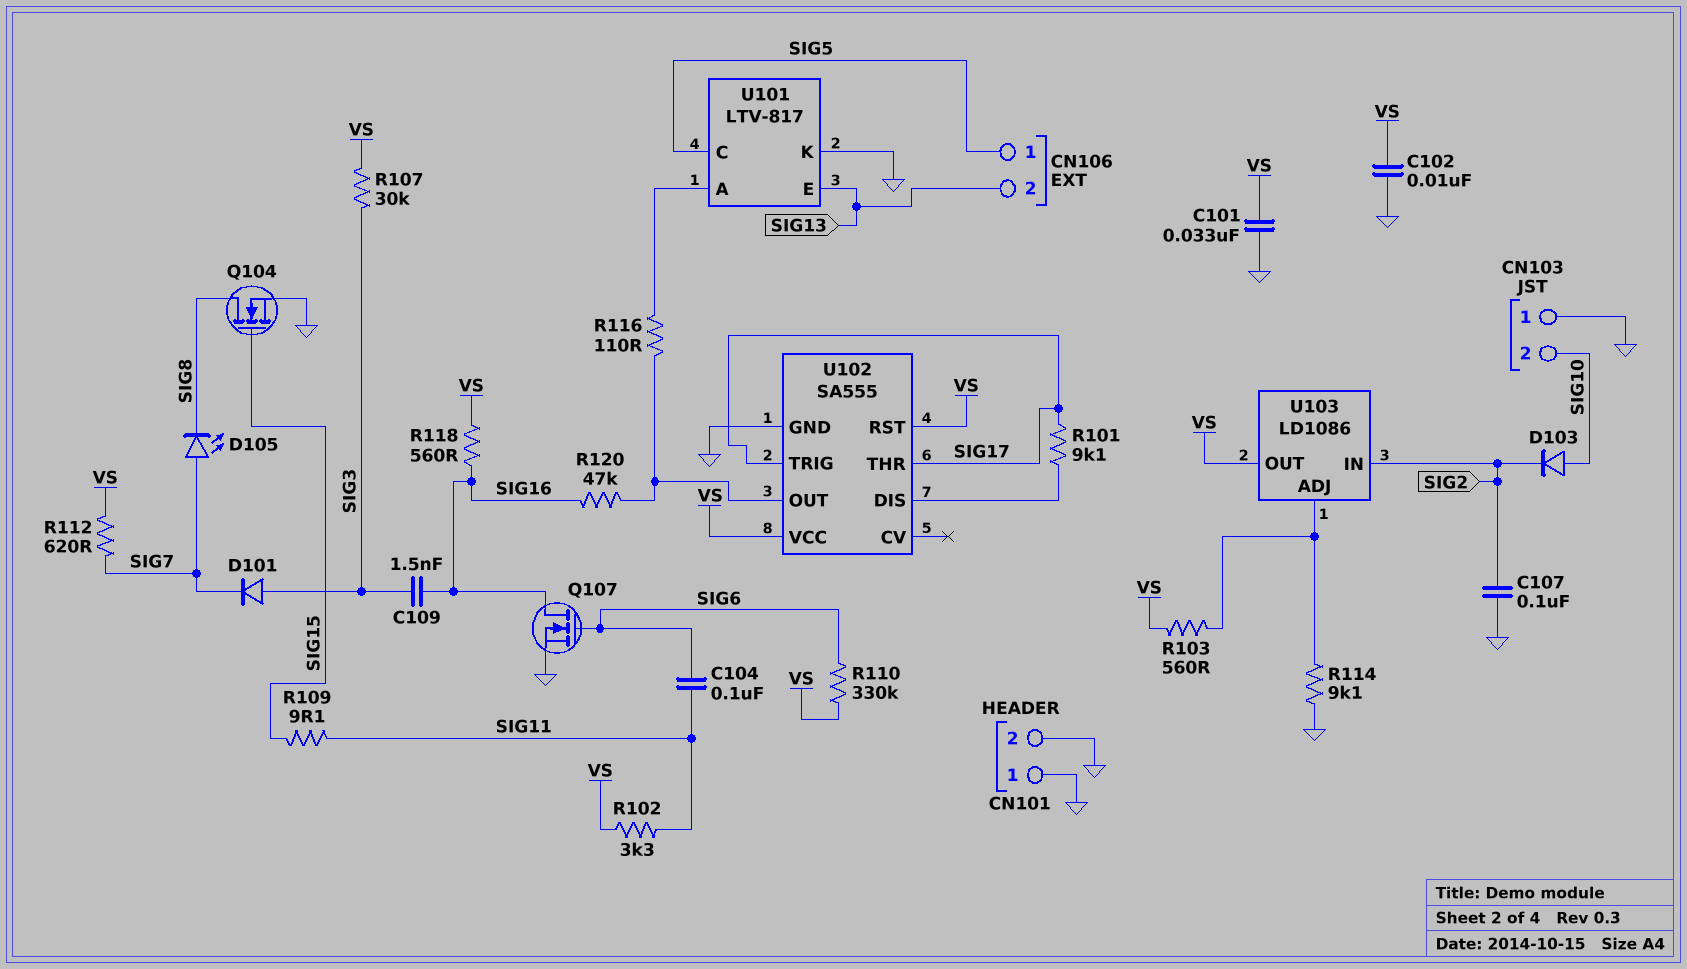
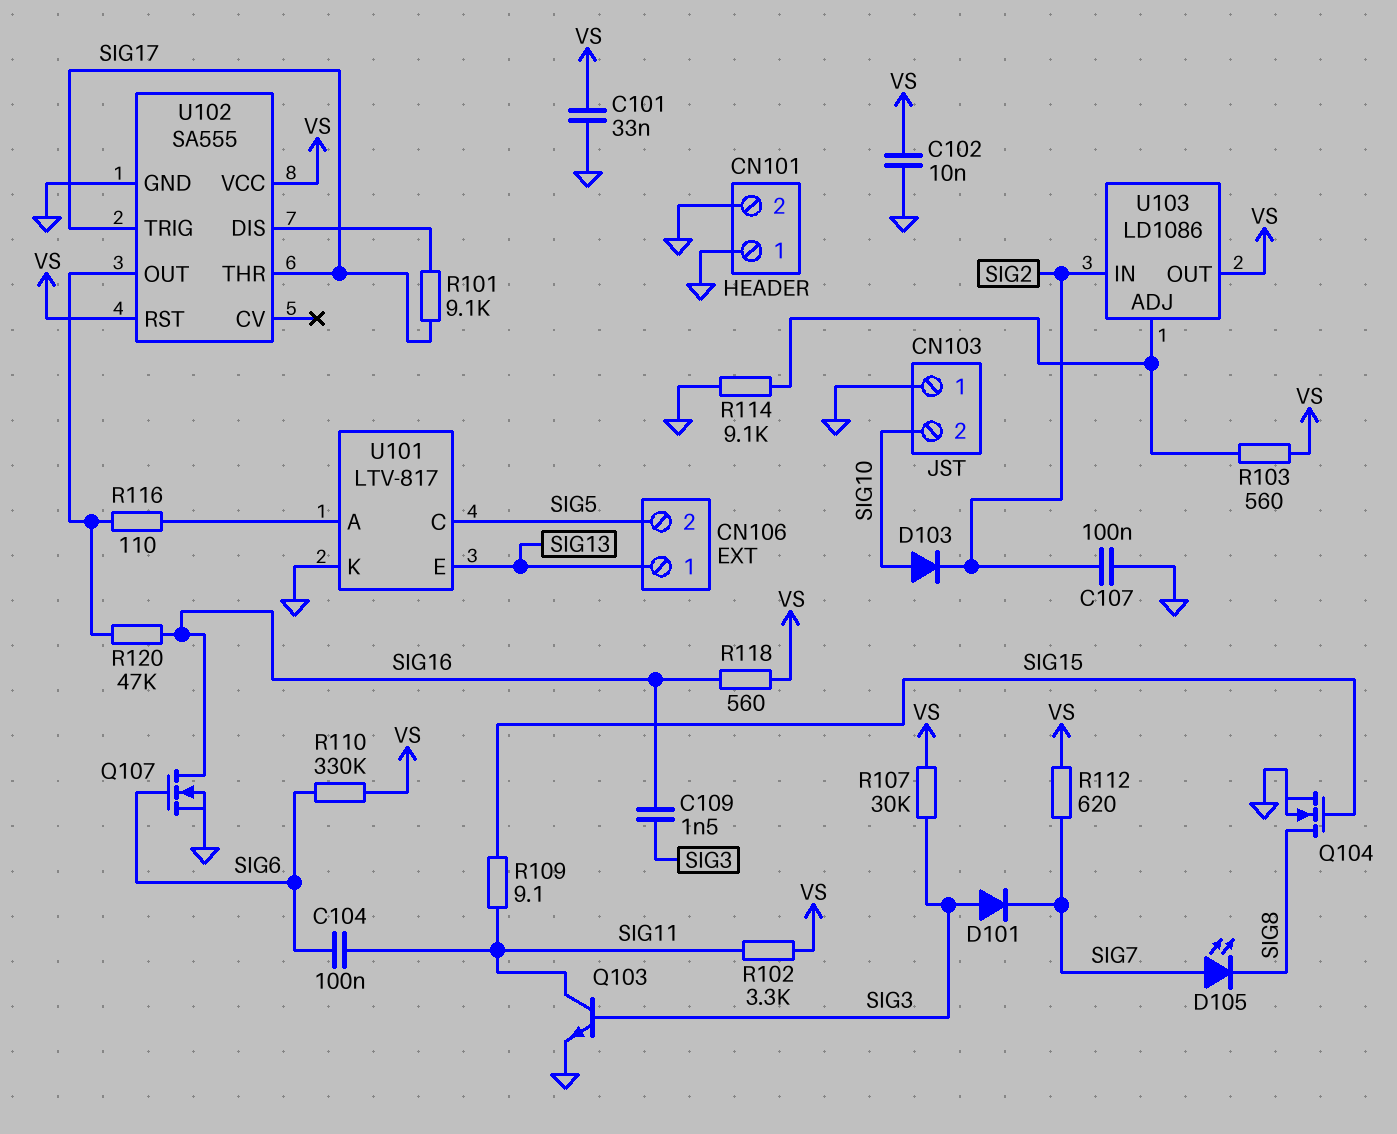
CN106 pin 1: SIG5 -> SIG13
CN106 pin 2: SIG13 -> SIG5
Q103: none -> NPN (B SIG3, C SIG11, E GND)

